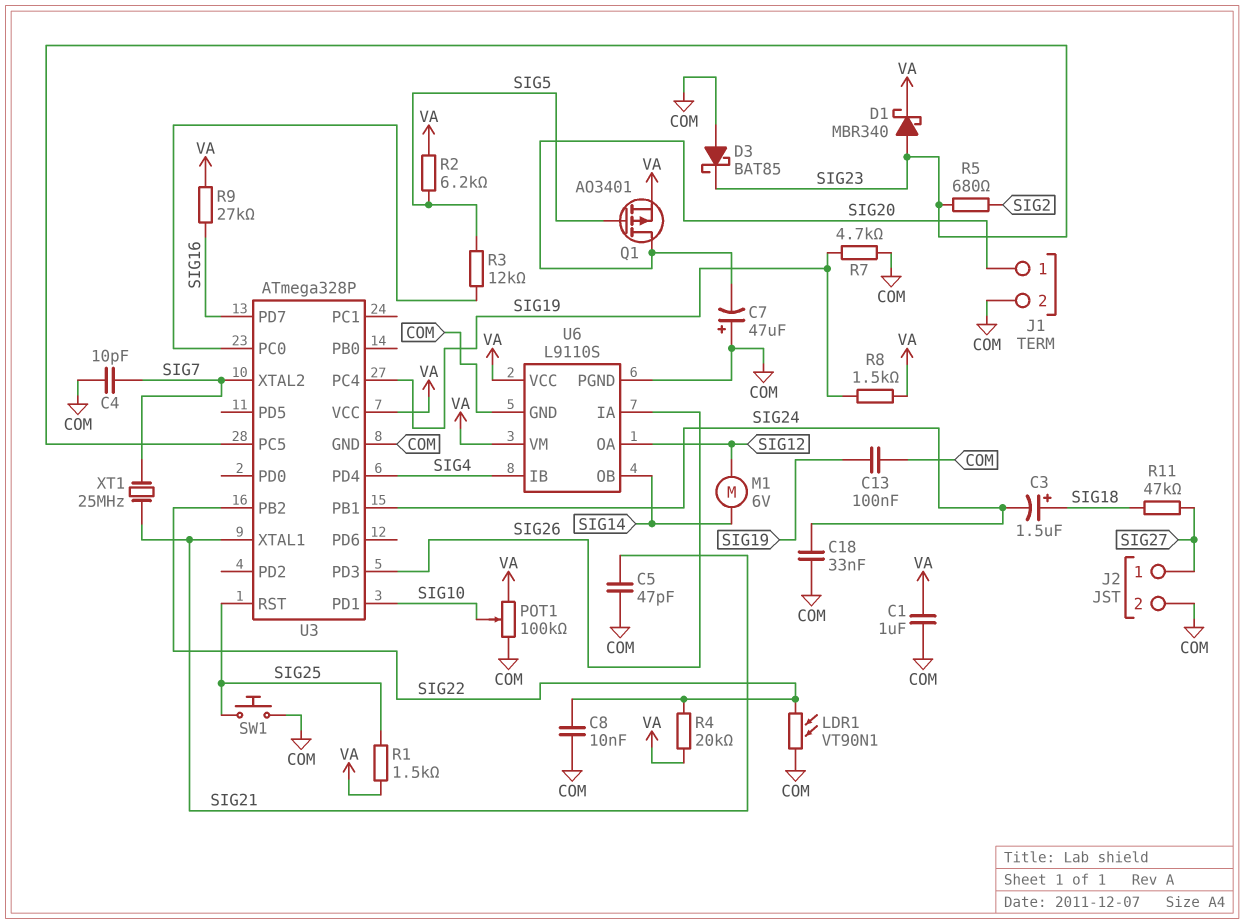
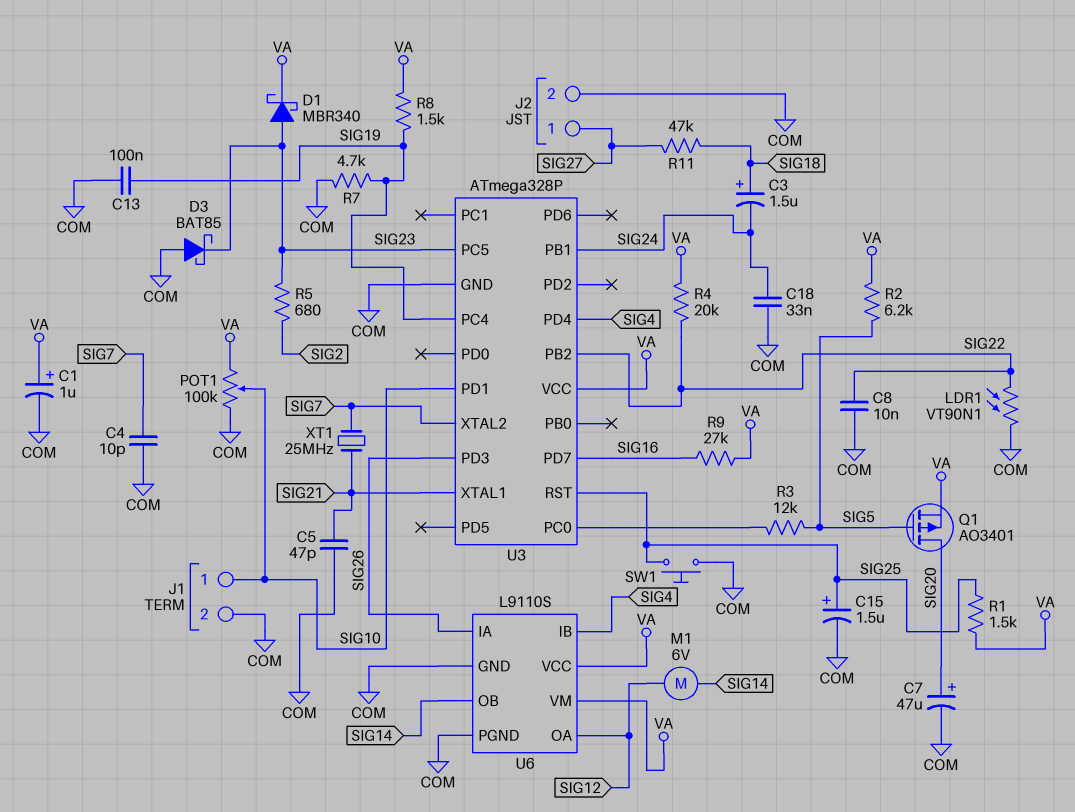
C1: 1uF (COM, VA) -> 1uF (plus VA, minus COM)
C7: 47uF (plus COM, minus SIG20) -> 47uF (plus SIG20, minus COM)
C15: none -> 1.5uF (plus SIG25, minus COM)
J1 pin 1: SIG20 -> SIG10

